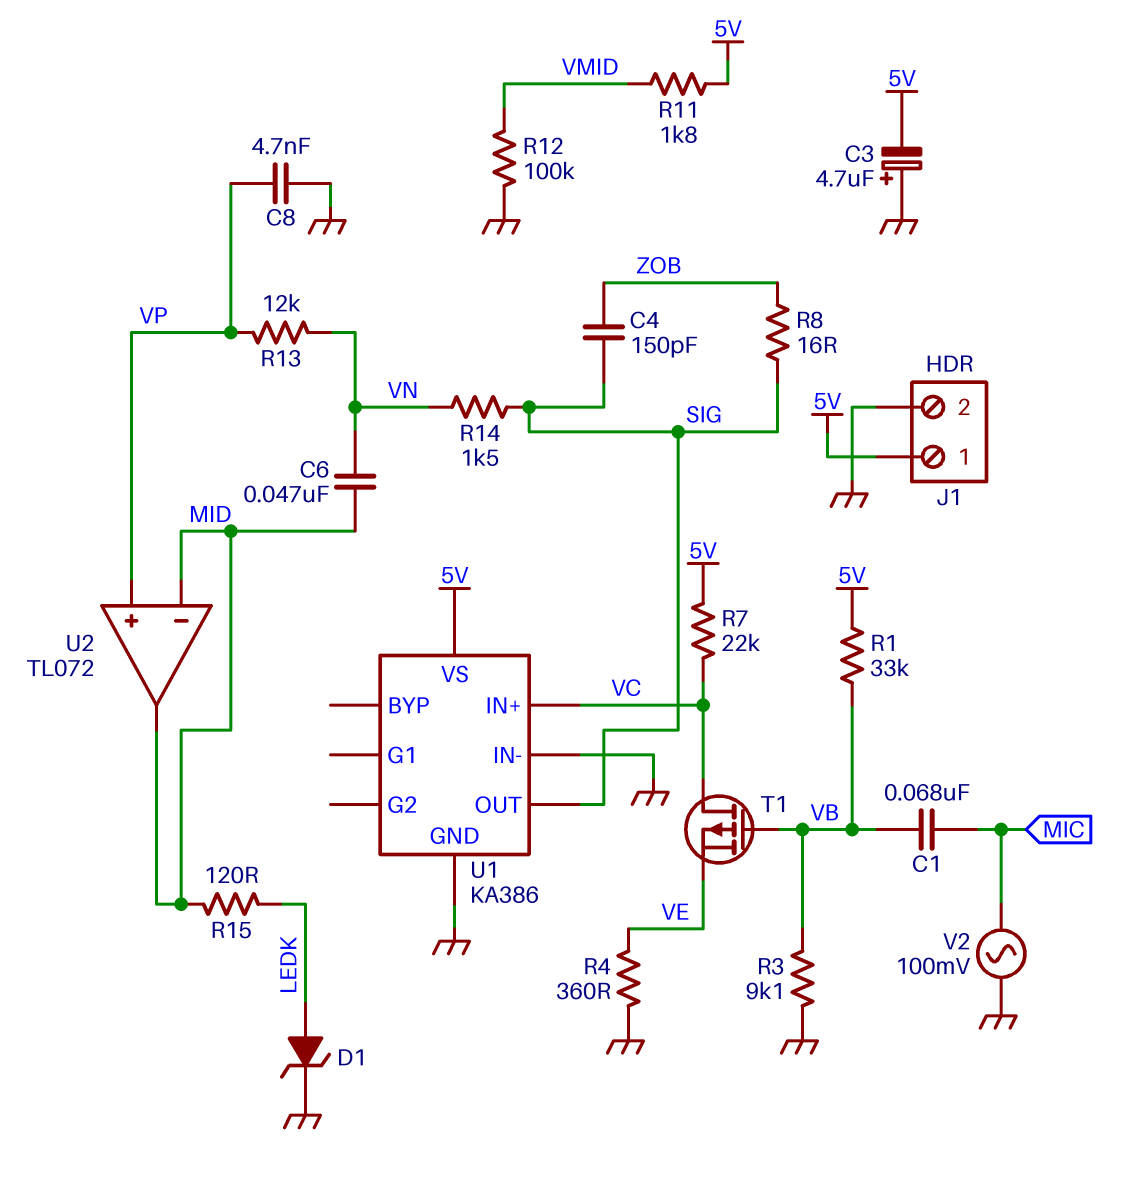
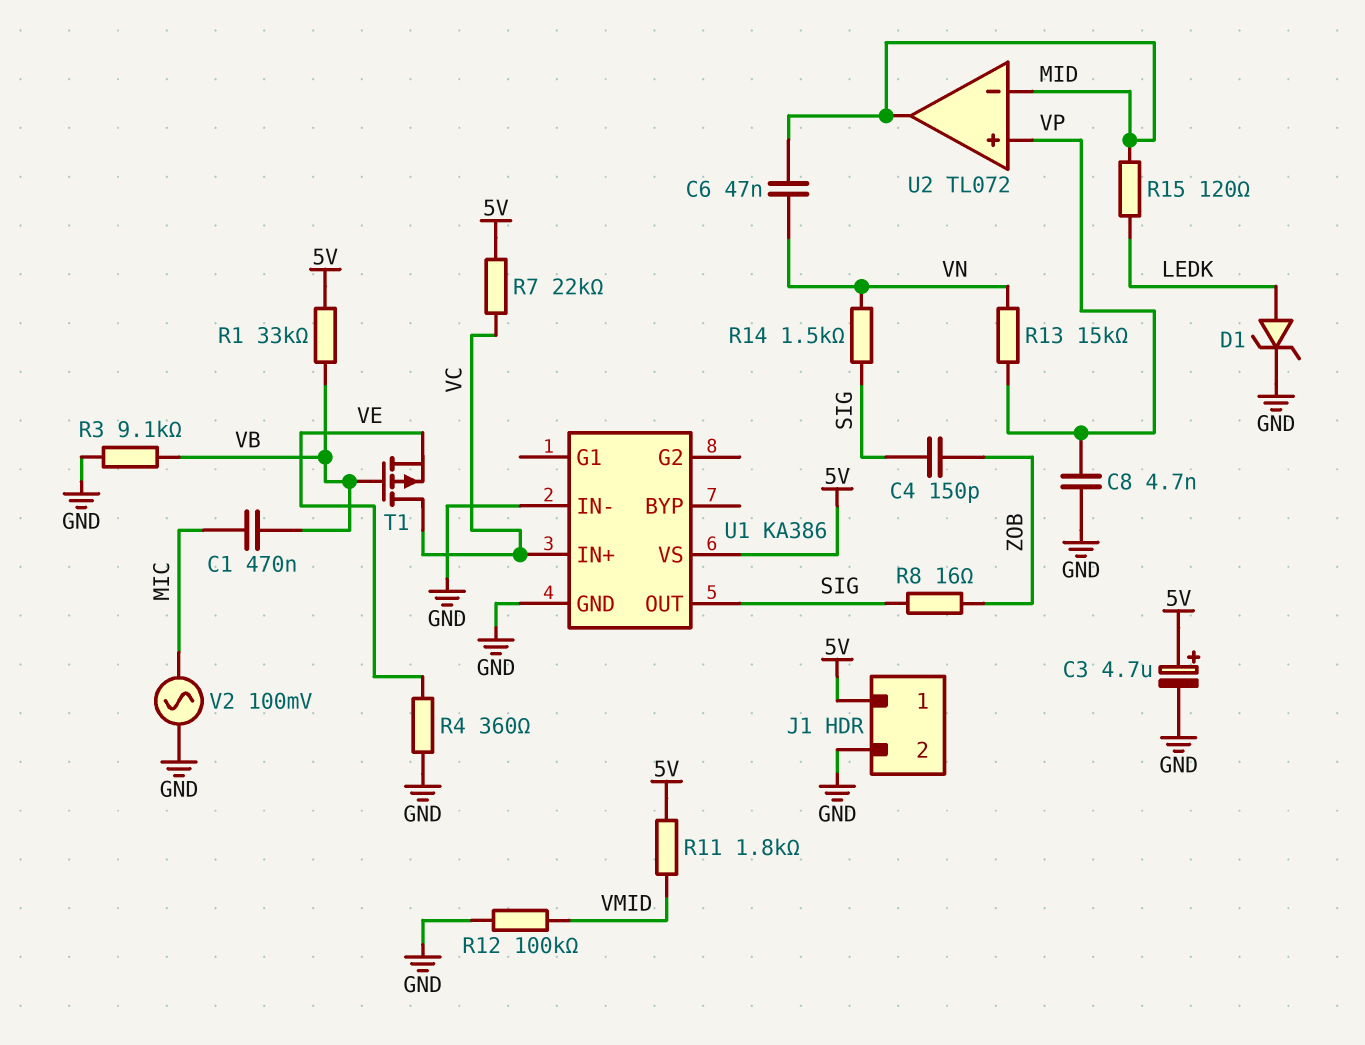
C1: 68nF (MIC, VB) -> 470nF (MIC, VB)
C3: 4.7uF (plus GND, minus 5V) -> 4.7uF (plus 5V, minus GND)
R13: 12k (VN, VP) -> 15k (VN, VP)

